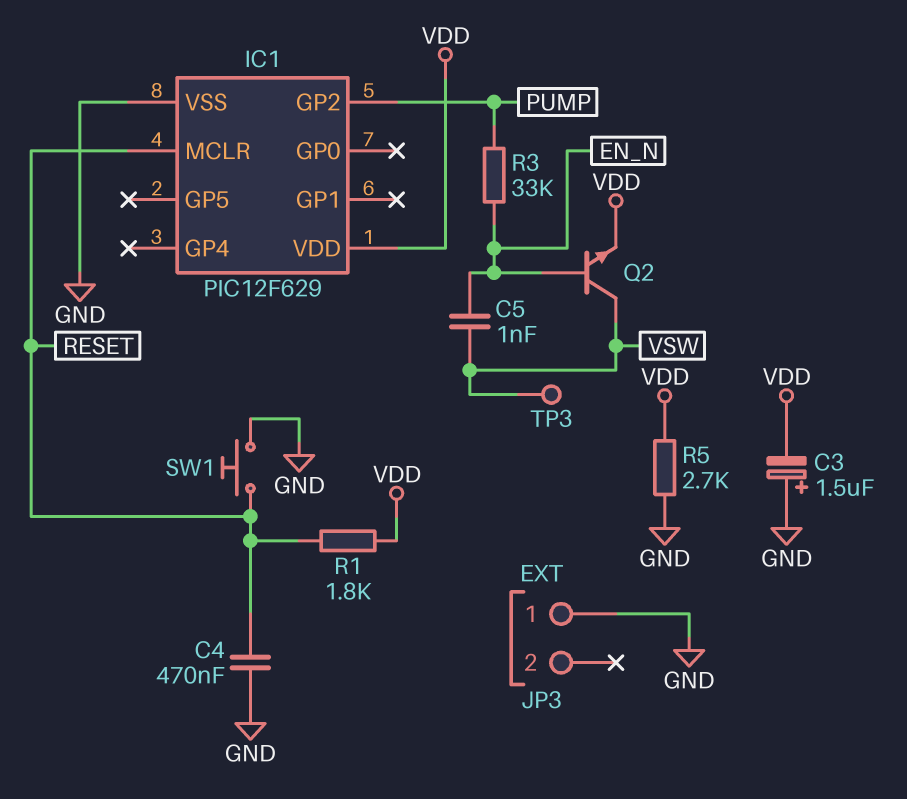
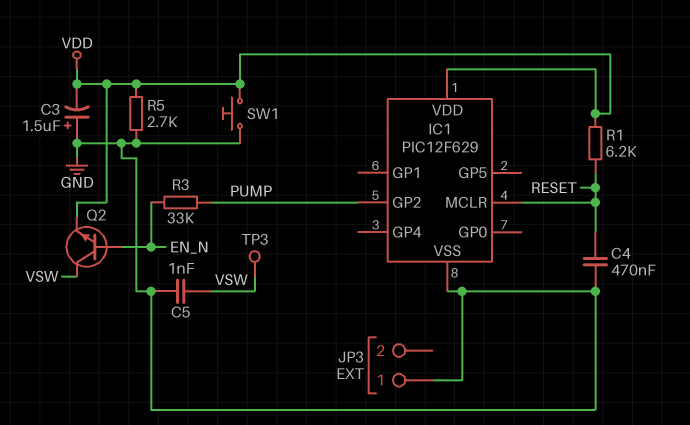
C5: 1nF (EN_N, VSW) -> 1nF (GND, VSW)
R1: 1.8k (RESET, VDD) -> 6.2k (RESET, VDD)
SW1: button (GND, RESET) -> button (GND, VDD)

